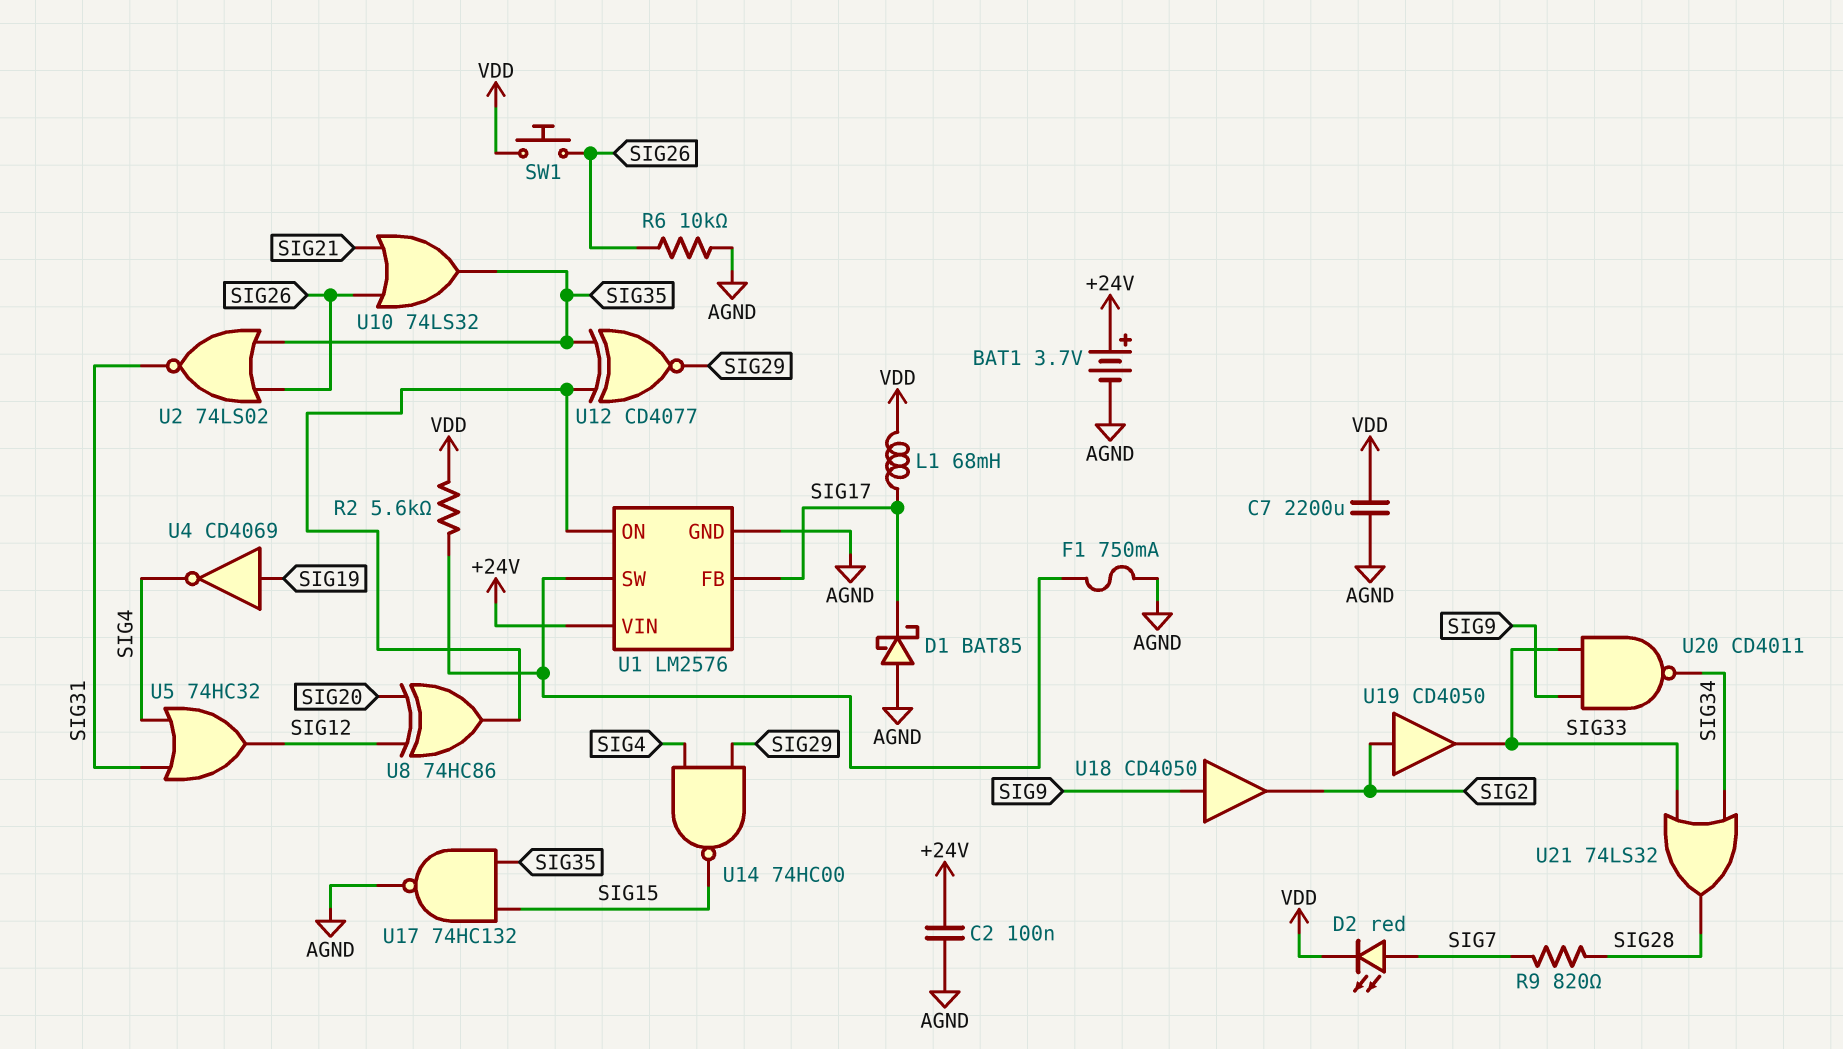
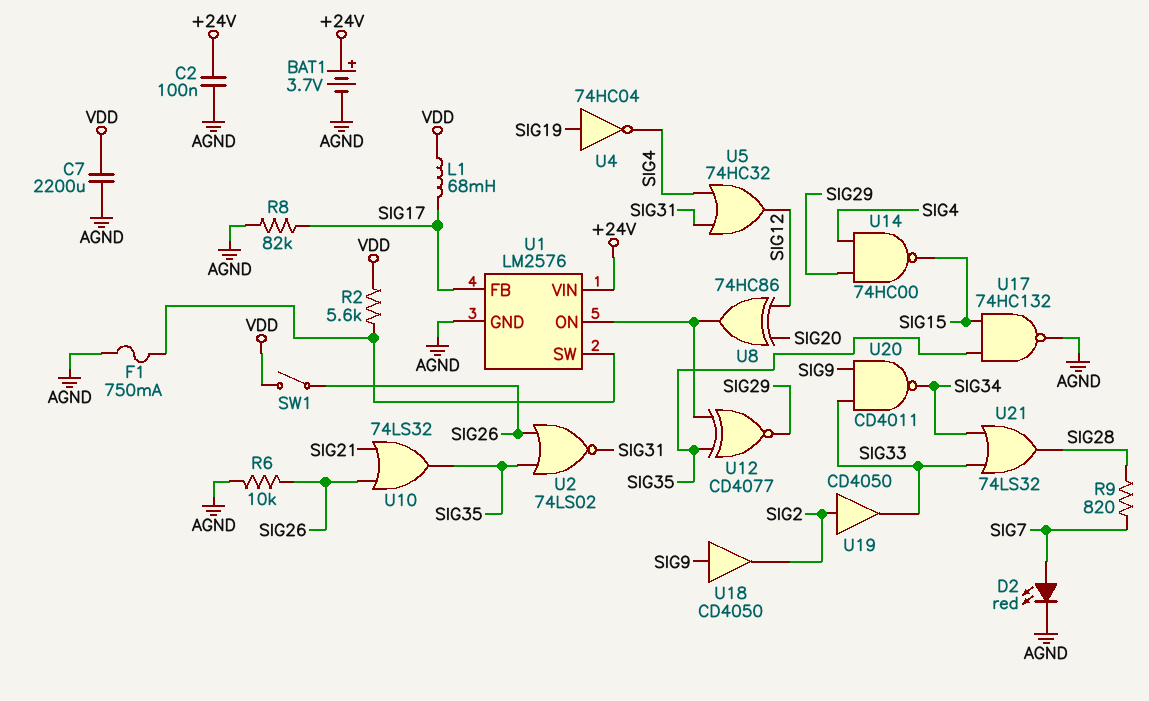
D1: schottky BAT85 (A AGND, K SIG17) -> none
D2: LED red (A SIG7, K VDD) -> LED red (A SIG7, K AGND)
R8: none -> 82k (AGND, SIG17)
SW1: button (SIG26, VDD) -> switch (SIG26, VDD)
U4: NOT CD4069 (in SIG19, out SIG4) -> NOT 74HC04 (in SIG19, out SIG4)

